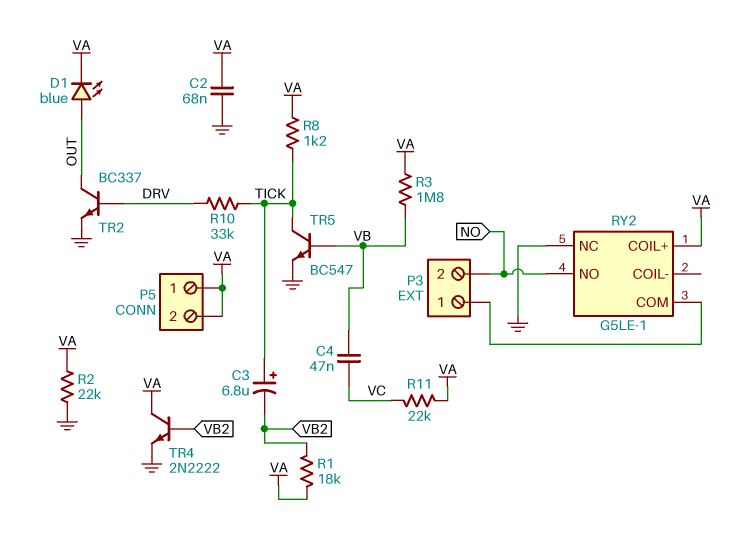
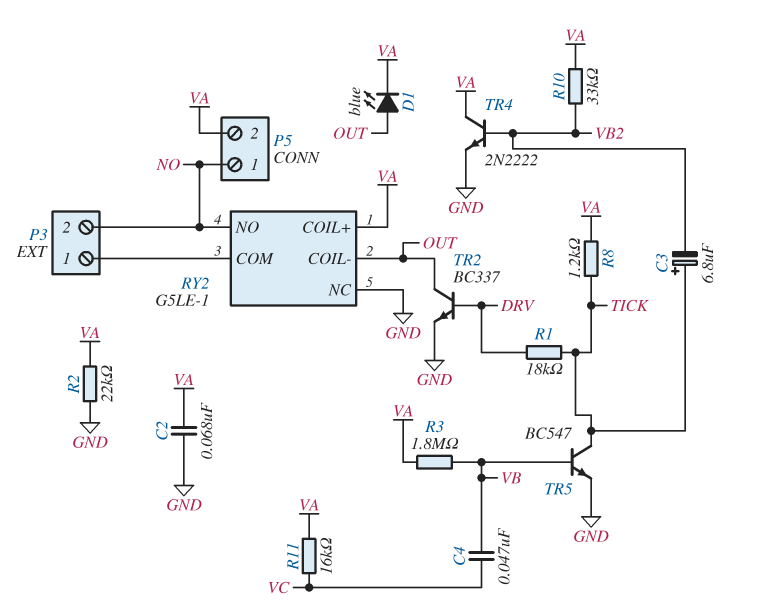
P5 pin 1: VA -> NO
R1: 18k (VA, VB2) -> 18k (DRV, TICK)
R10: 33k (DRV, TICK) -> 33k (VA, VB2)
R11: 22k (VA, VC) -> 16k (VA, VC)
RY2 pin COIL-: none -> OUT

